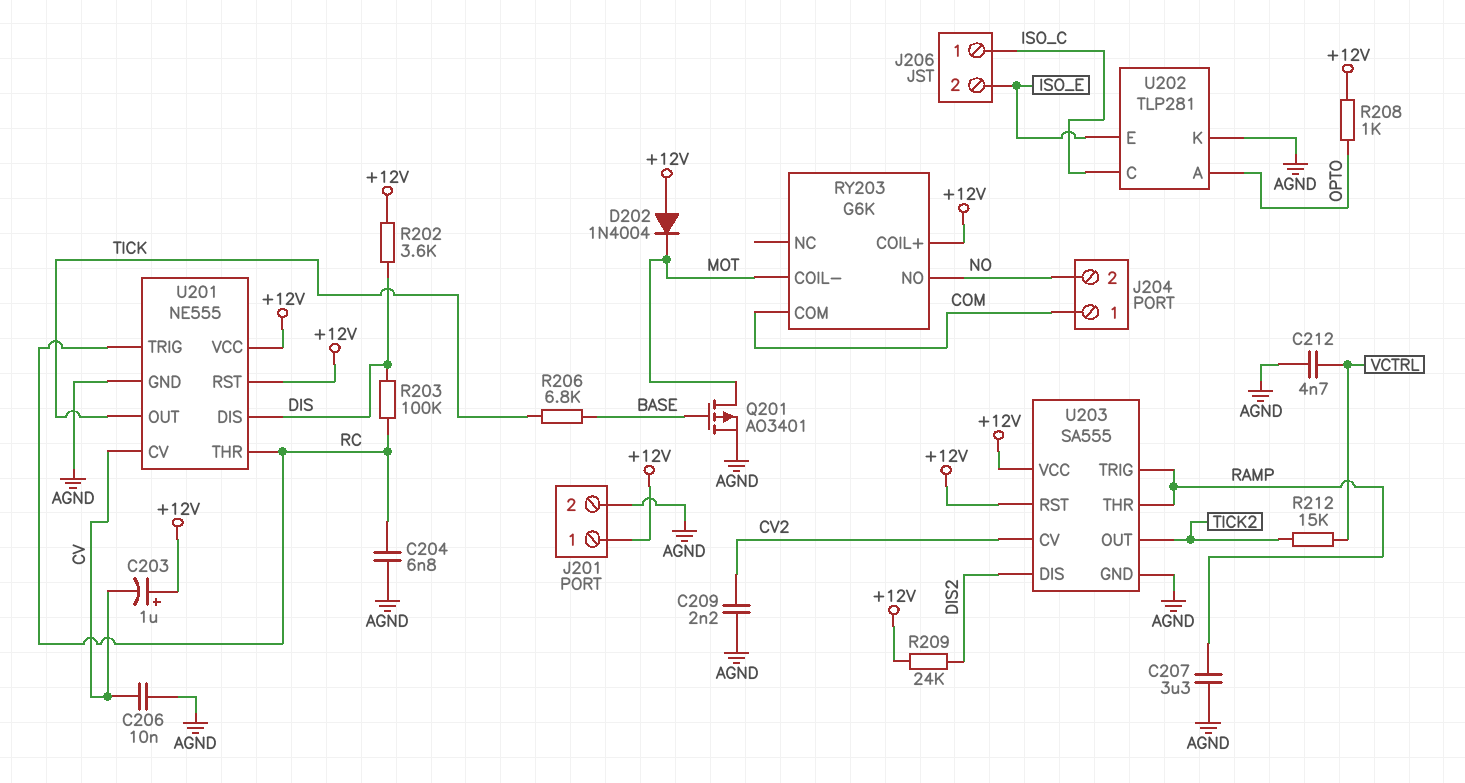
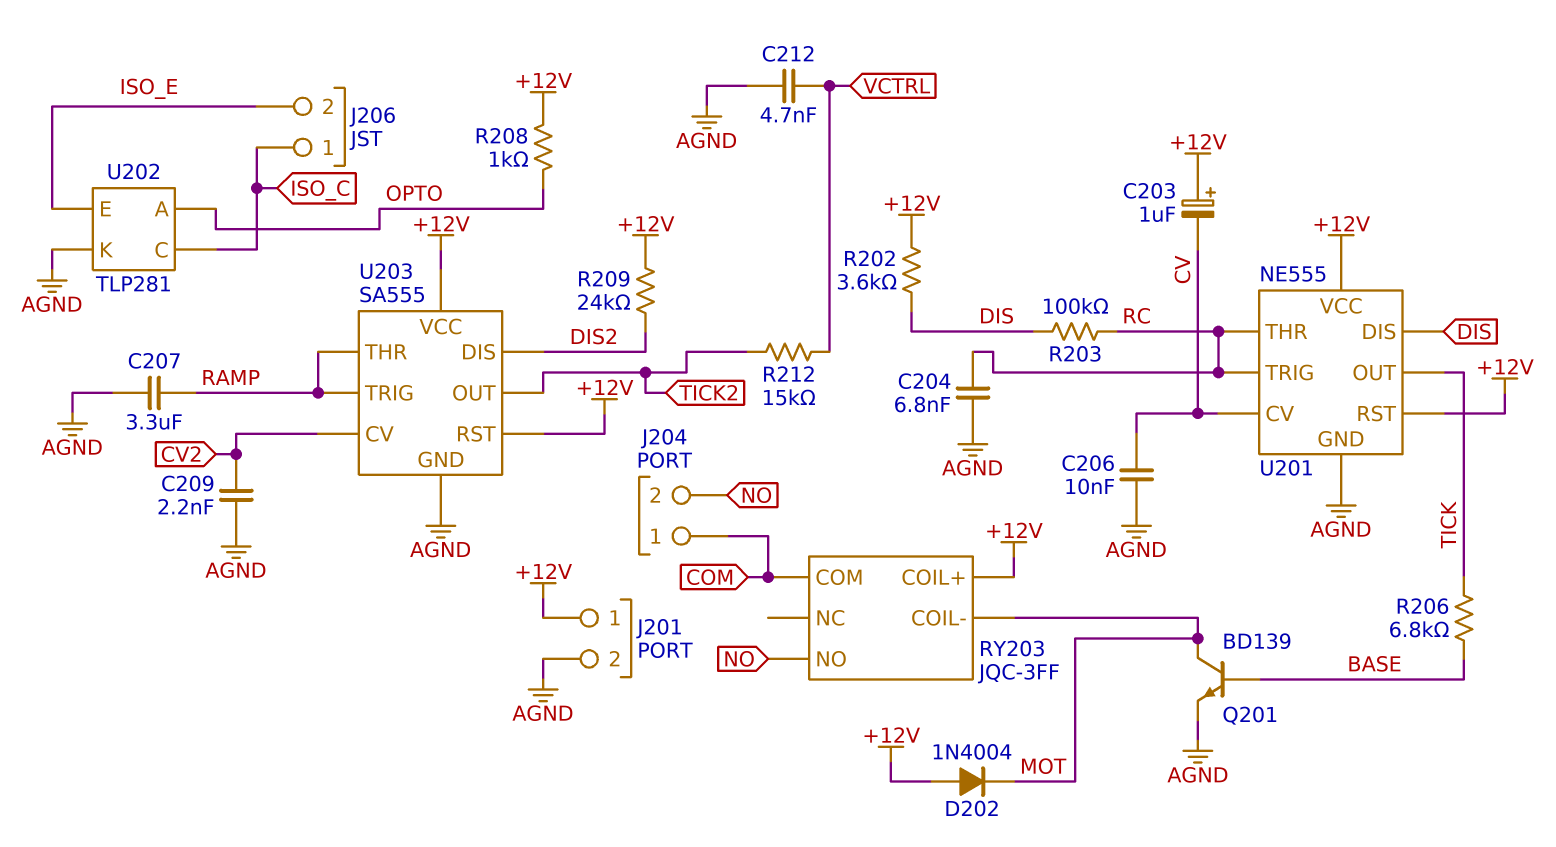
Q201: PMOS AO3401 (G BASE, D MOT, S AGND) -> NPN BD139 (B BASE, C MOT, E AGND)
RY203: G6K -> JQC-3FF

